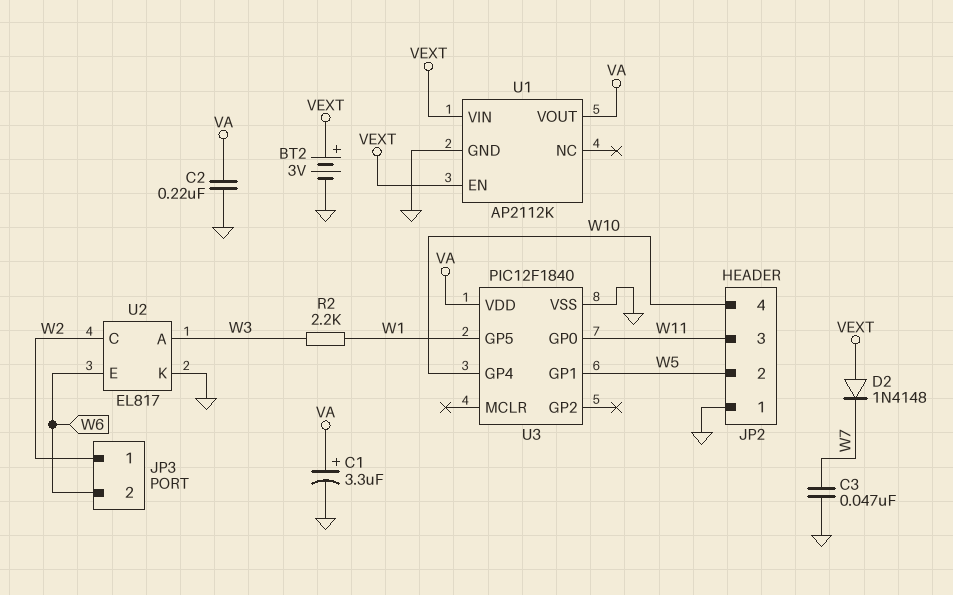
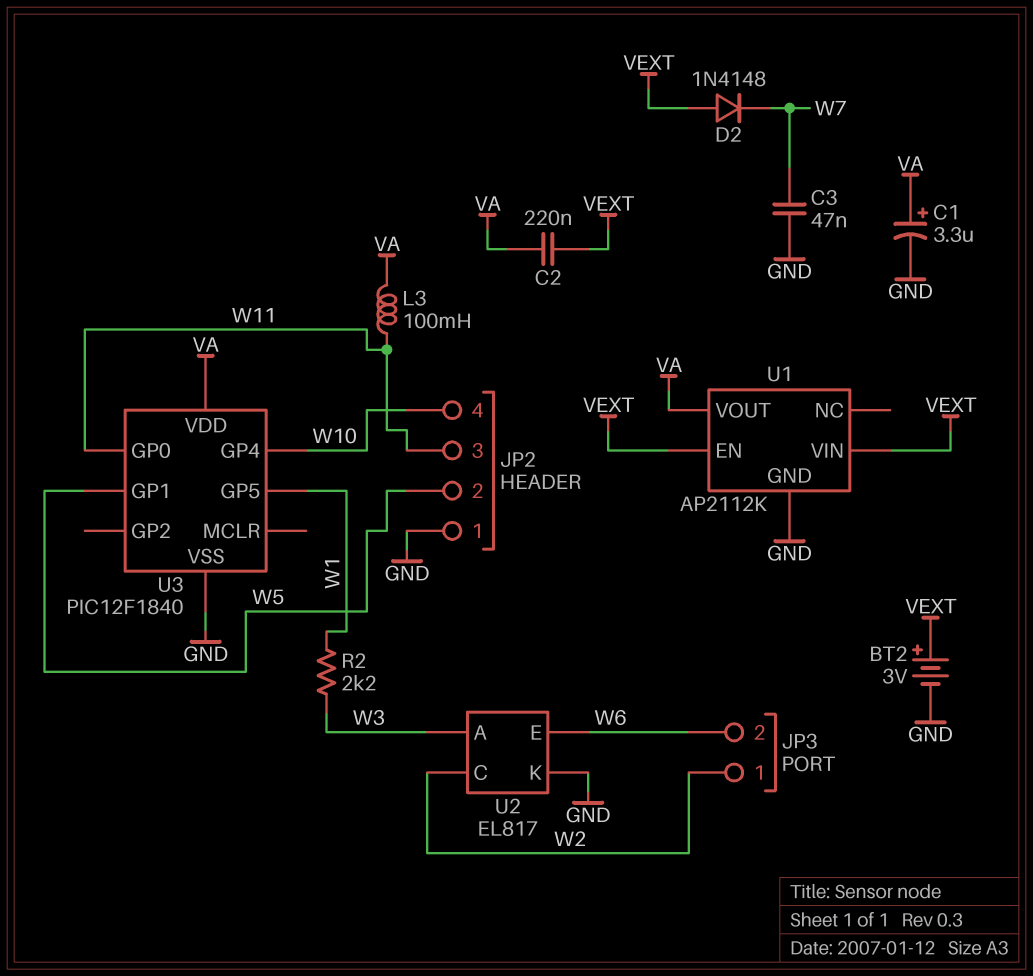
C2: 220nF (GND, VA) -> 220nF (VA, VEXT)
L3: none -> 100mH (VA, W11)

